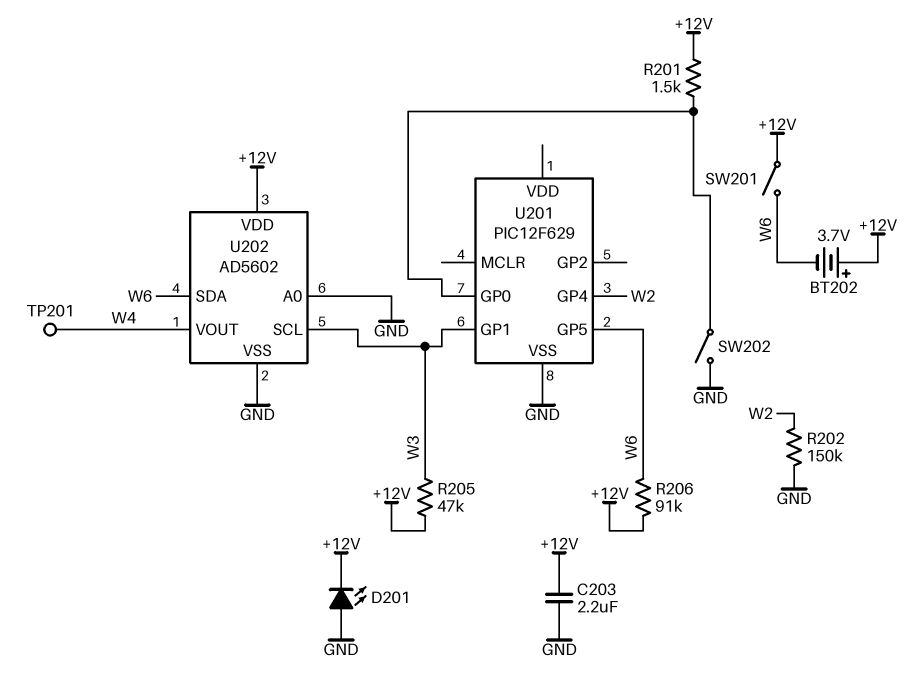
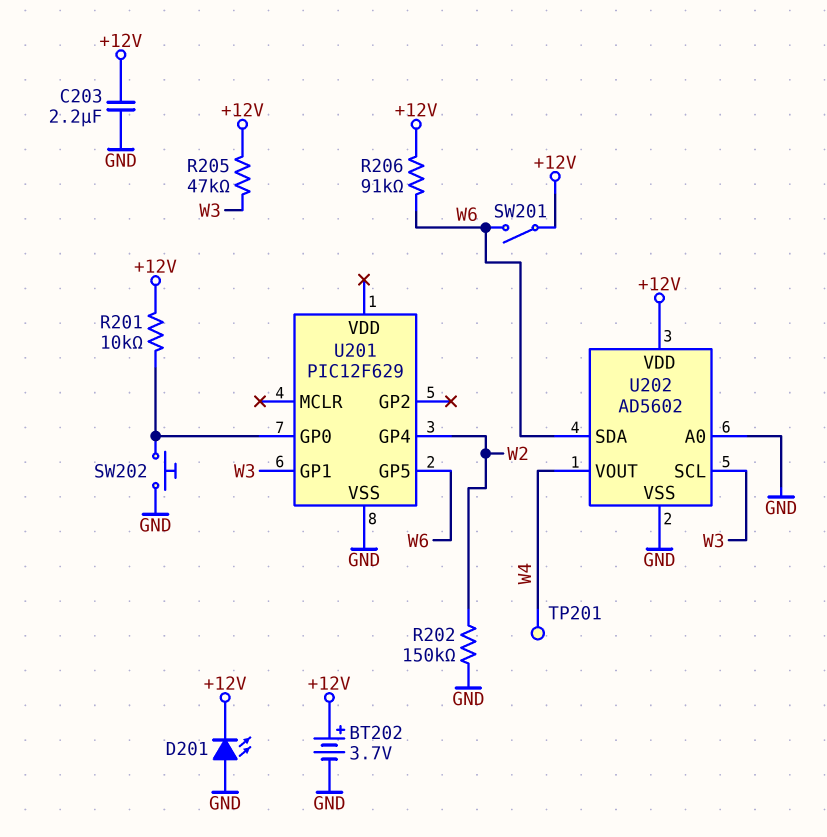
BT202: 3.7V (plus +12V, minus W6) -> 3.7V (plus +12V, minus GND)
R201: 1.5k (+12V, U201/GP0) -> 10k (+12V, U201/GP0)
SW202: switch (GND, U201/GP0) -> button (GND, U201/GP0)

